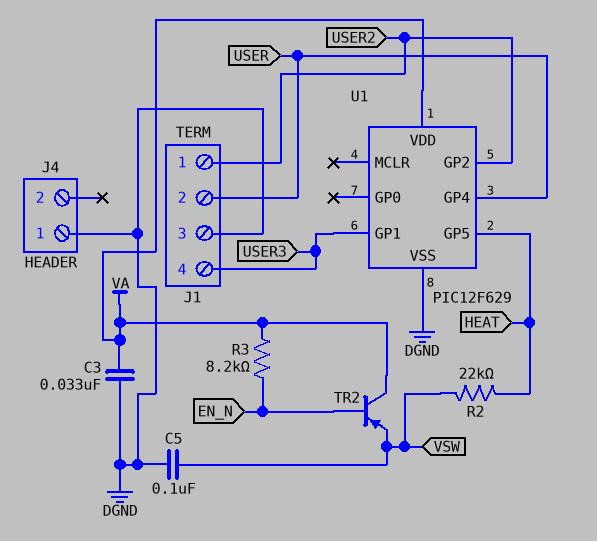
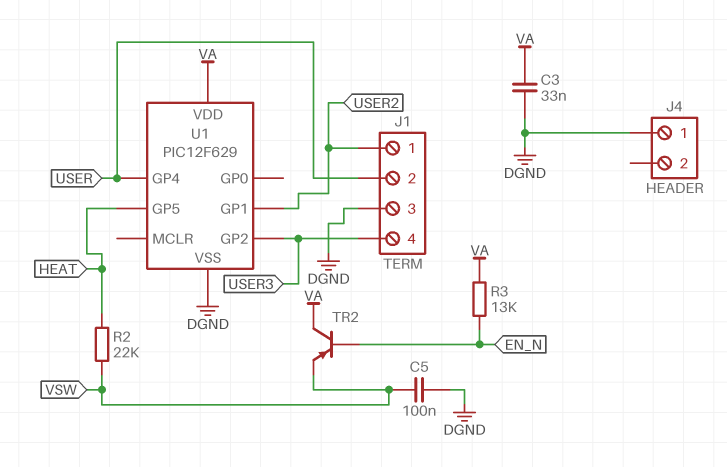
R3: 8.2k (EN_N, VA) -> 13k (EN_N, VA)
U1 pin GP1: USER3 -> USER2
U1 pin GP2: USER2 -> USER3

